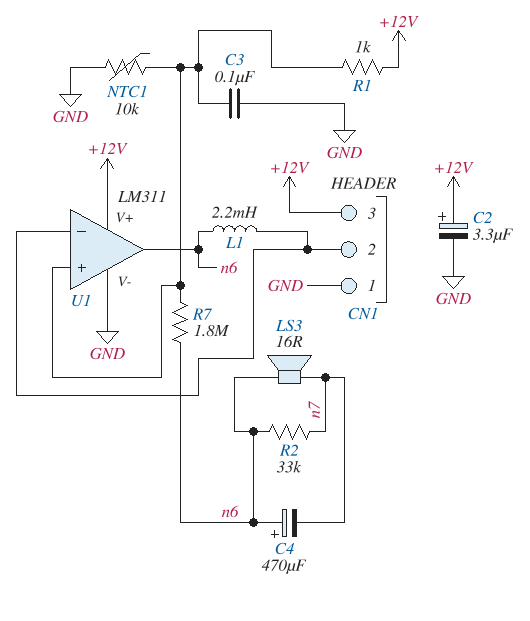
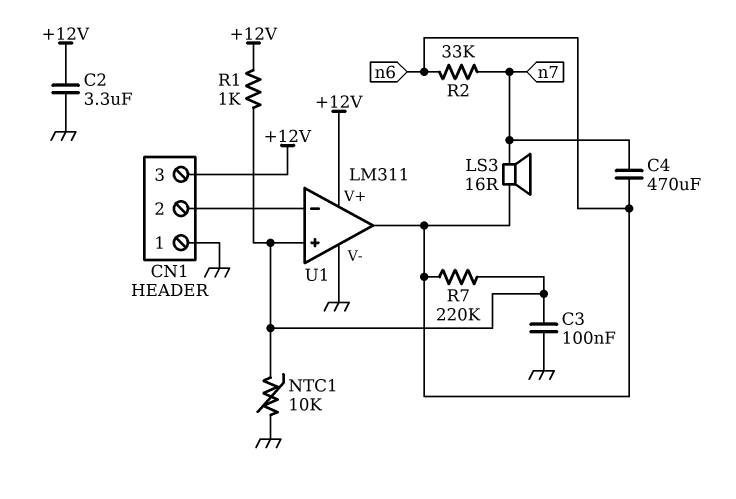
C2: 3.3uF (plus +12V, minus GND) -> 3.3uF (+12V, GND)
C4: 470uF (plus n6, minus n7) -> 470uF (n6, n7)
L1: 2.2mH (CN1/2, n6) -> none
R7: 1.8M (U1/in+, n6) -> 220k (U1/in+, n6)

